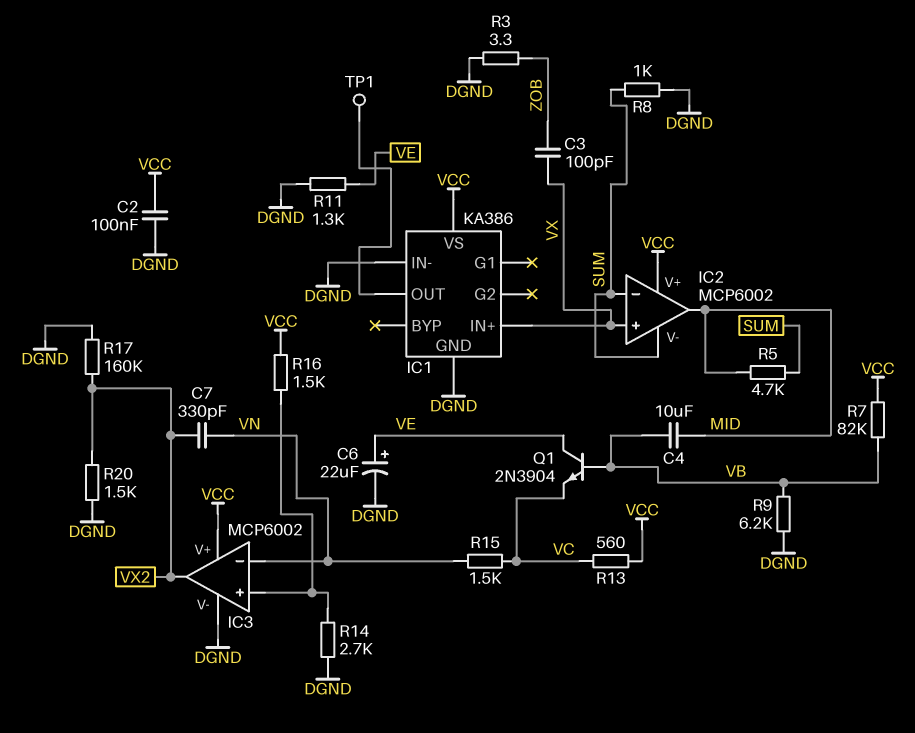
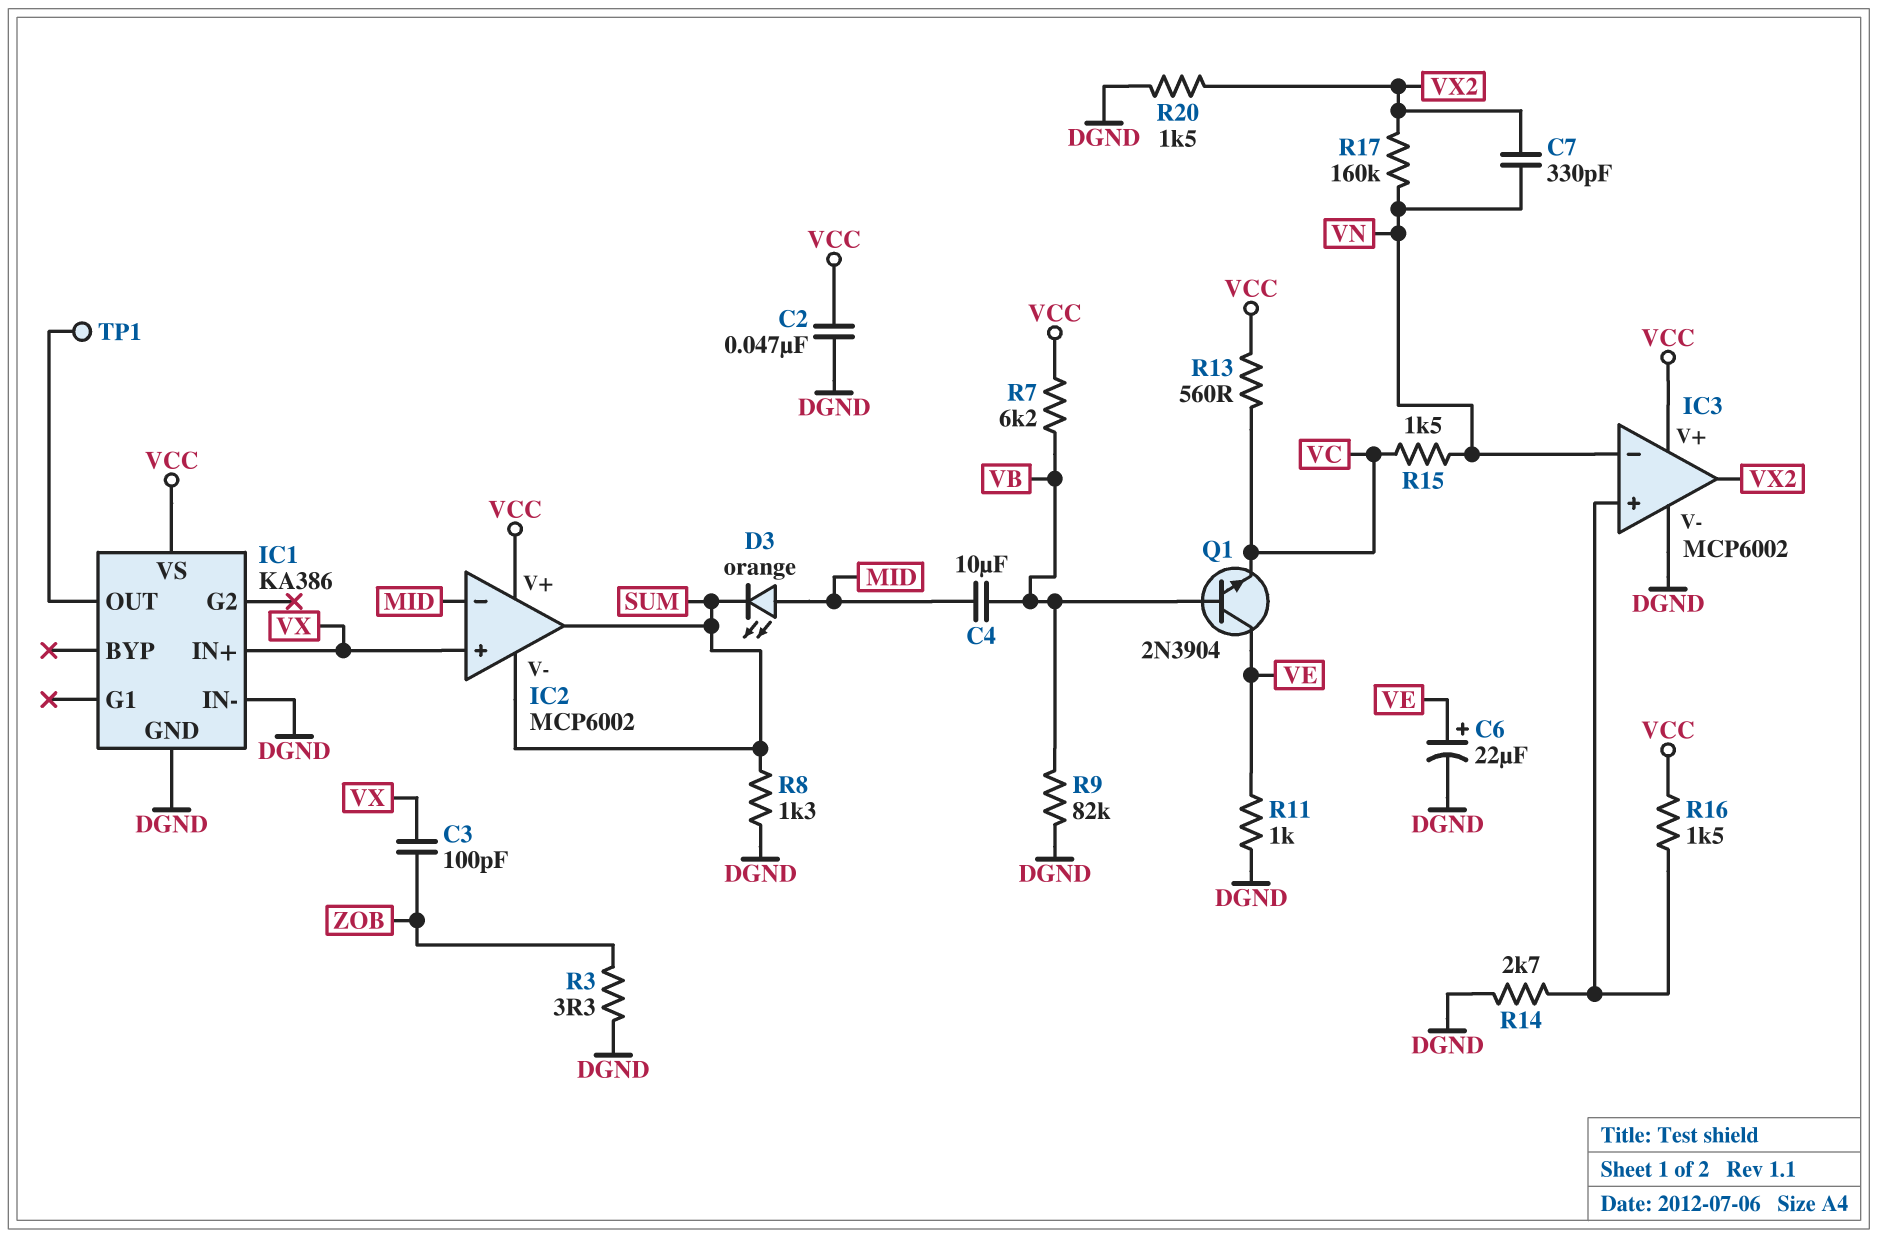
C2: 100nF (DGND, VCC) -> 47nF (DGND, VCC)
D3: none -> LED orange (A MID, K SUM)
IC2 pin in-: SUM -> MID
IC2 pin out: MID -> SUM
R5: 4.7k (MID, SUM) -> none
R7: 82k (VB, VCC) -> 6.2k (VB, VCC)
R8: 1k (DGND, SUM) -> 1.3k (DGND, SUM)
R9: 6.2k (DGND, VB) -> 82k (DGND, VB)
R11: 1.3k (DGND, VE) -> 1k (DGND, VE)
R17: 160k (DGND, VX2) -> 160k (VN, VX2)

